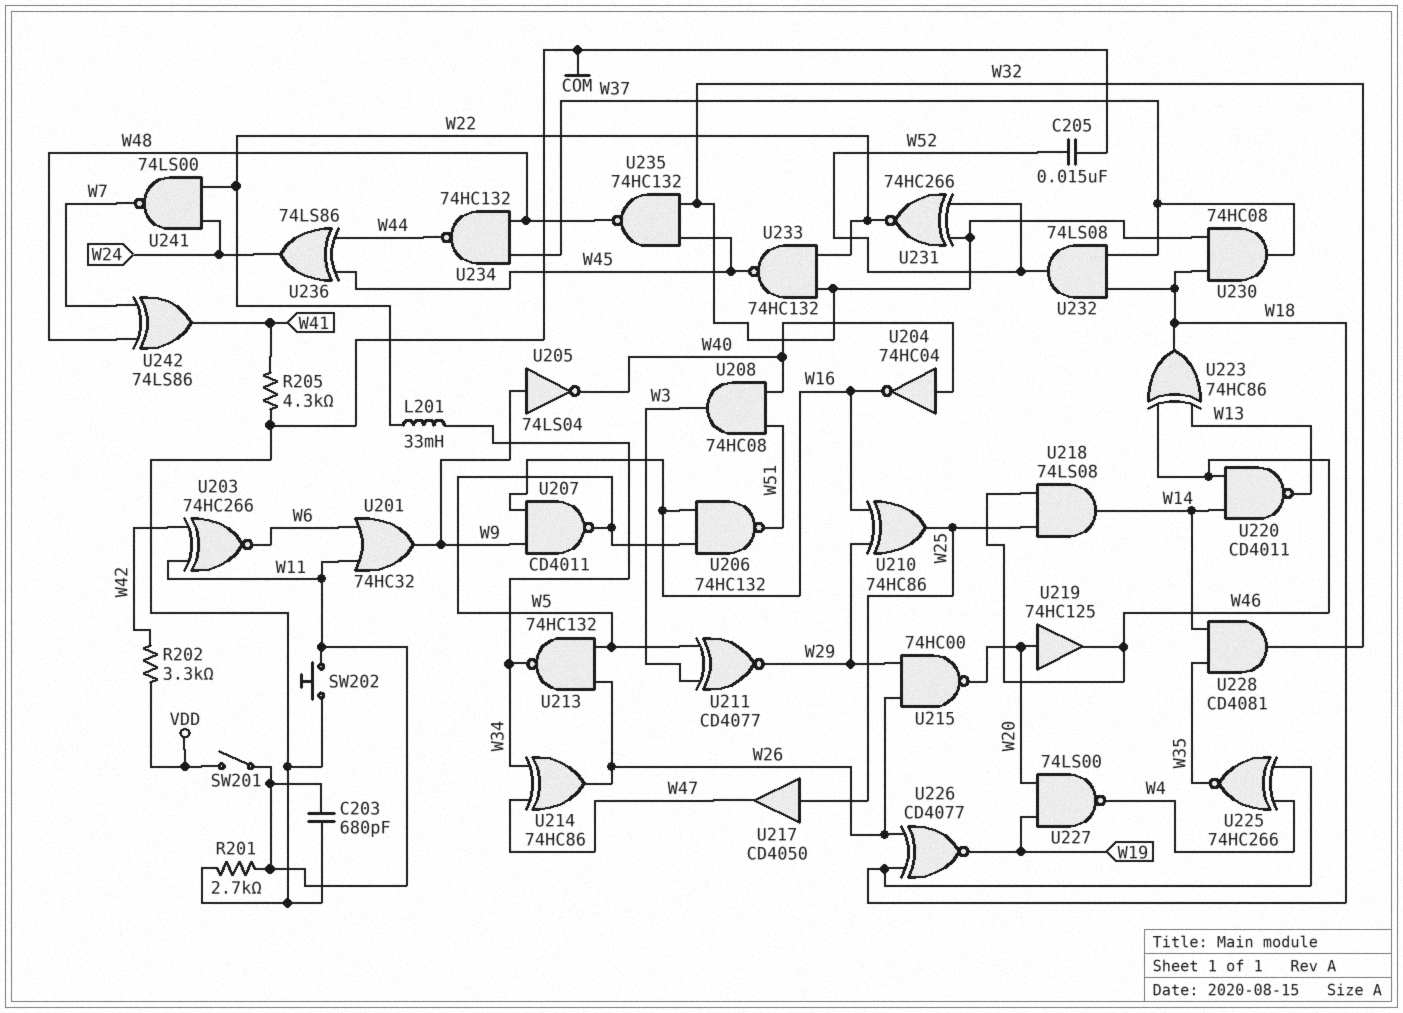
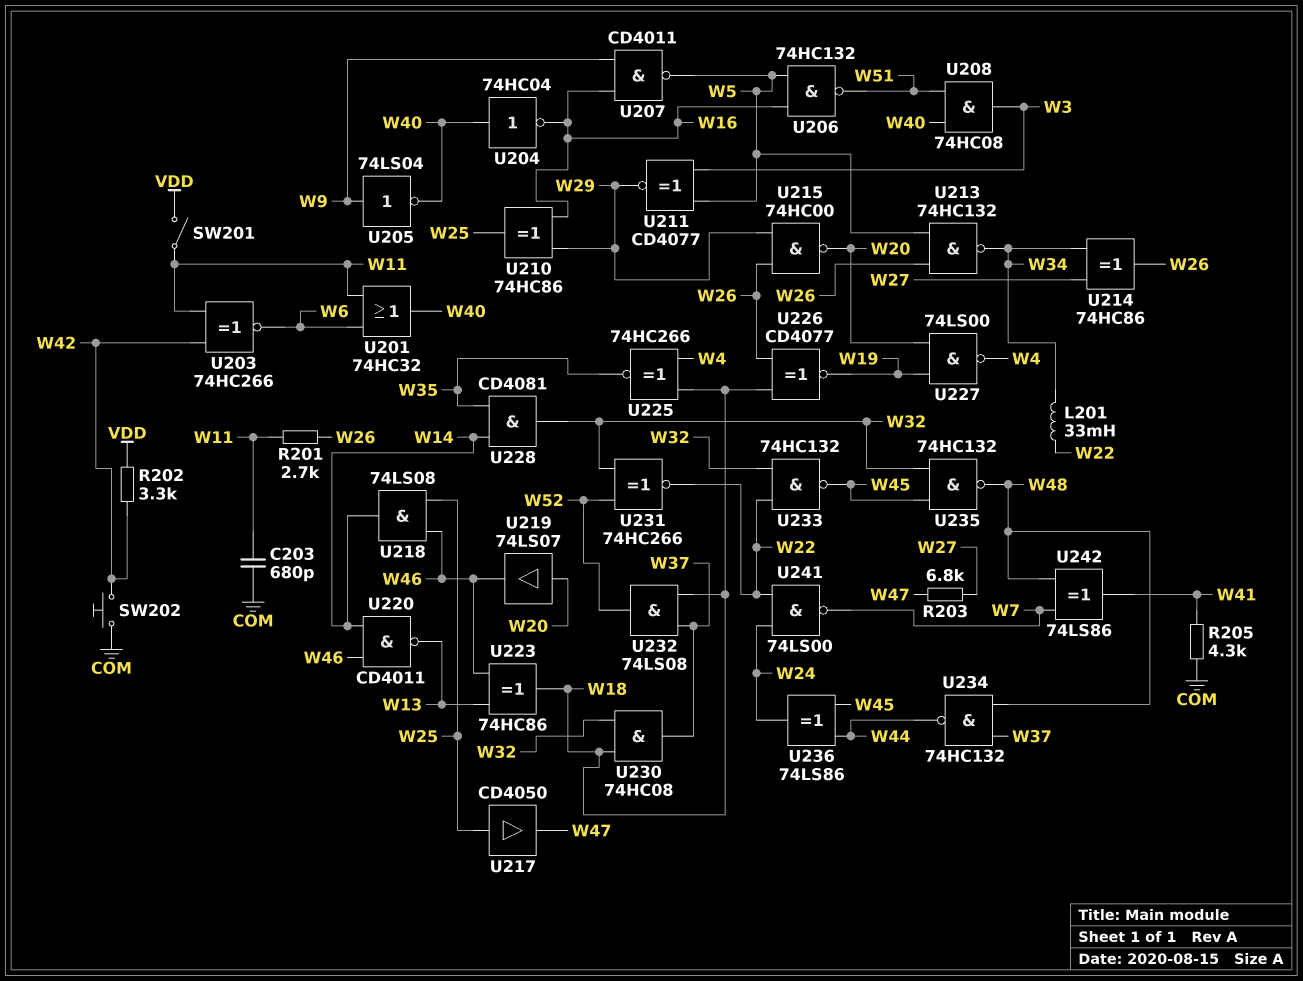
C205: 15nF (COM, W52) -> none
R201: 2.7k (COM, W11) -> 2.7k (W11, W26)
R203: none -> 6.8k (W27, W47)
SW202: button (COM, W11) -> button (COM, W42)
U201: OR 74HC32 (in W6, in W11, out W9) -> OR 74HC32 (in W6, in W11, out W40)
U214: XOR 74HC86 (in W34, in W47, out W26) -> XOR 74HC86 (in W27, in W34, out W26)
U219: buffer 74HC125 (in W20, out W46) -> buffer 74LS07 (in W20, out W46)

